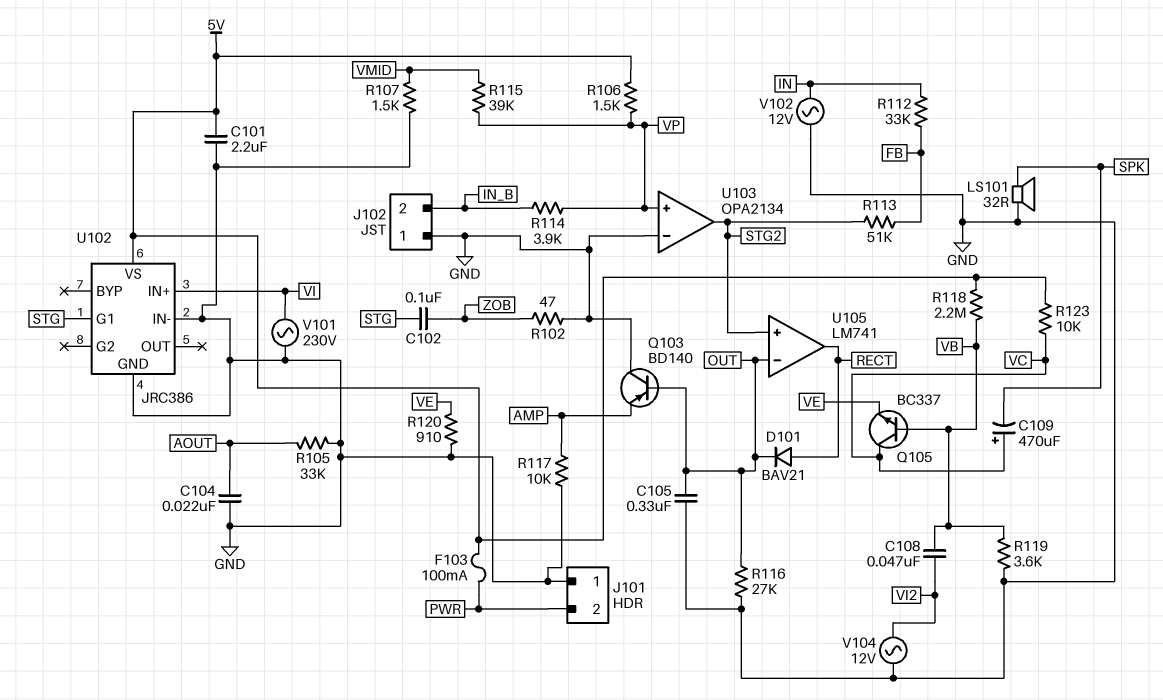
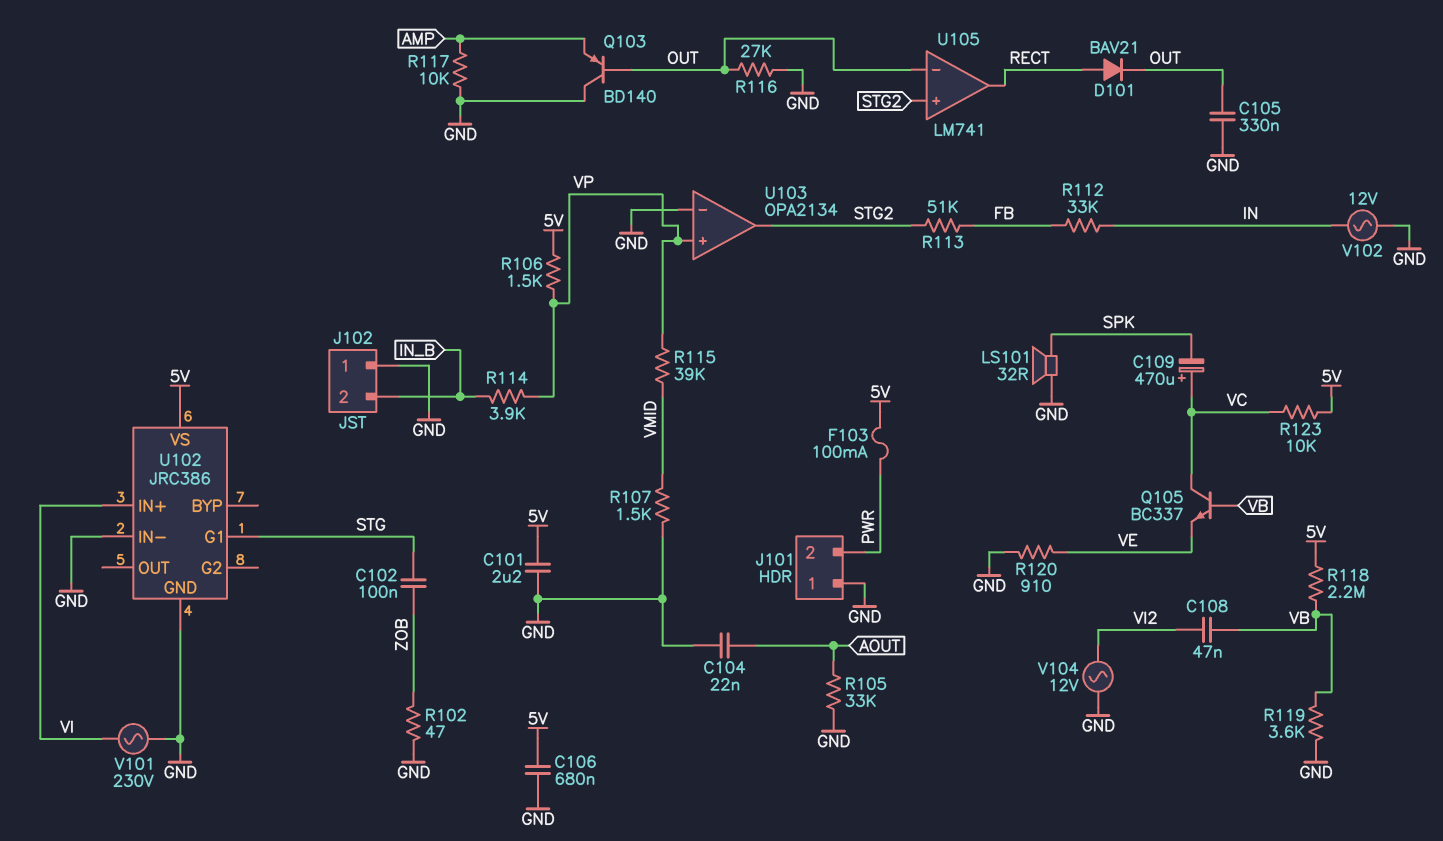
C106: none -> 680nF (5V, GND)

